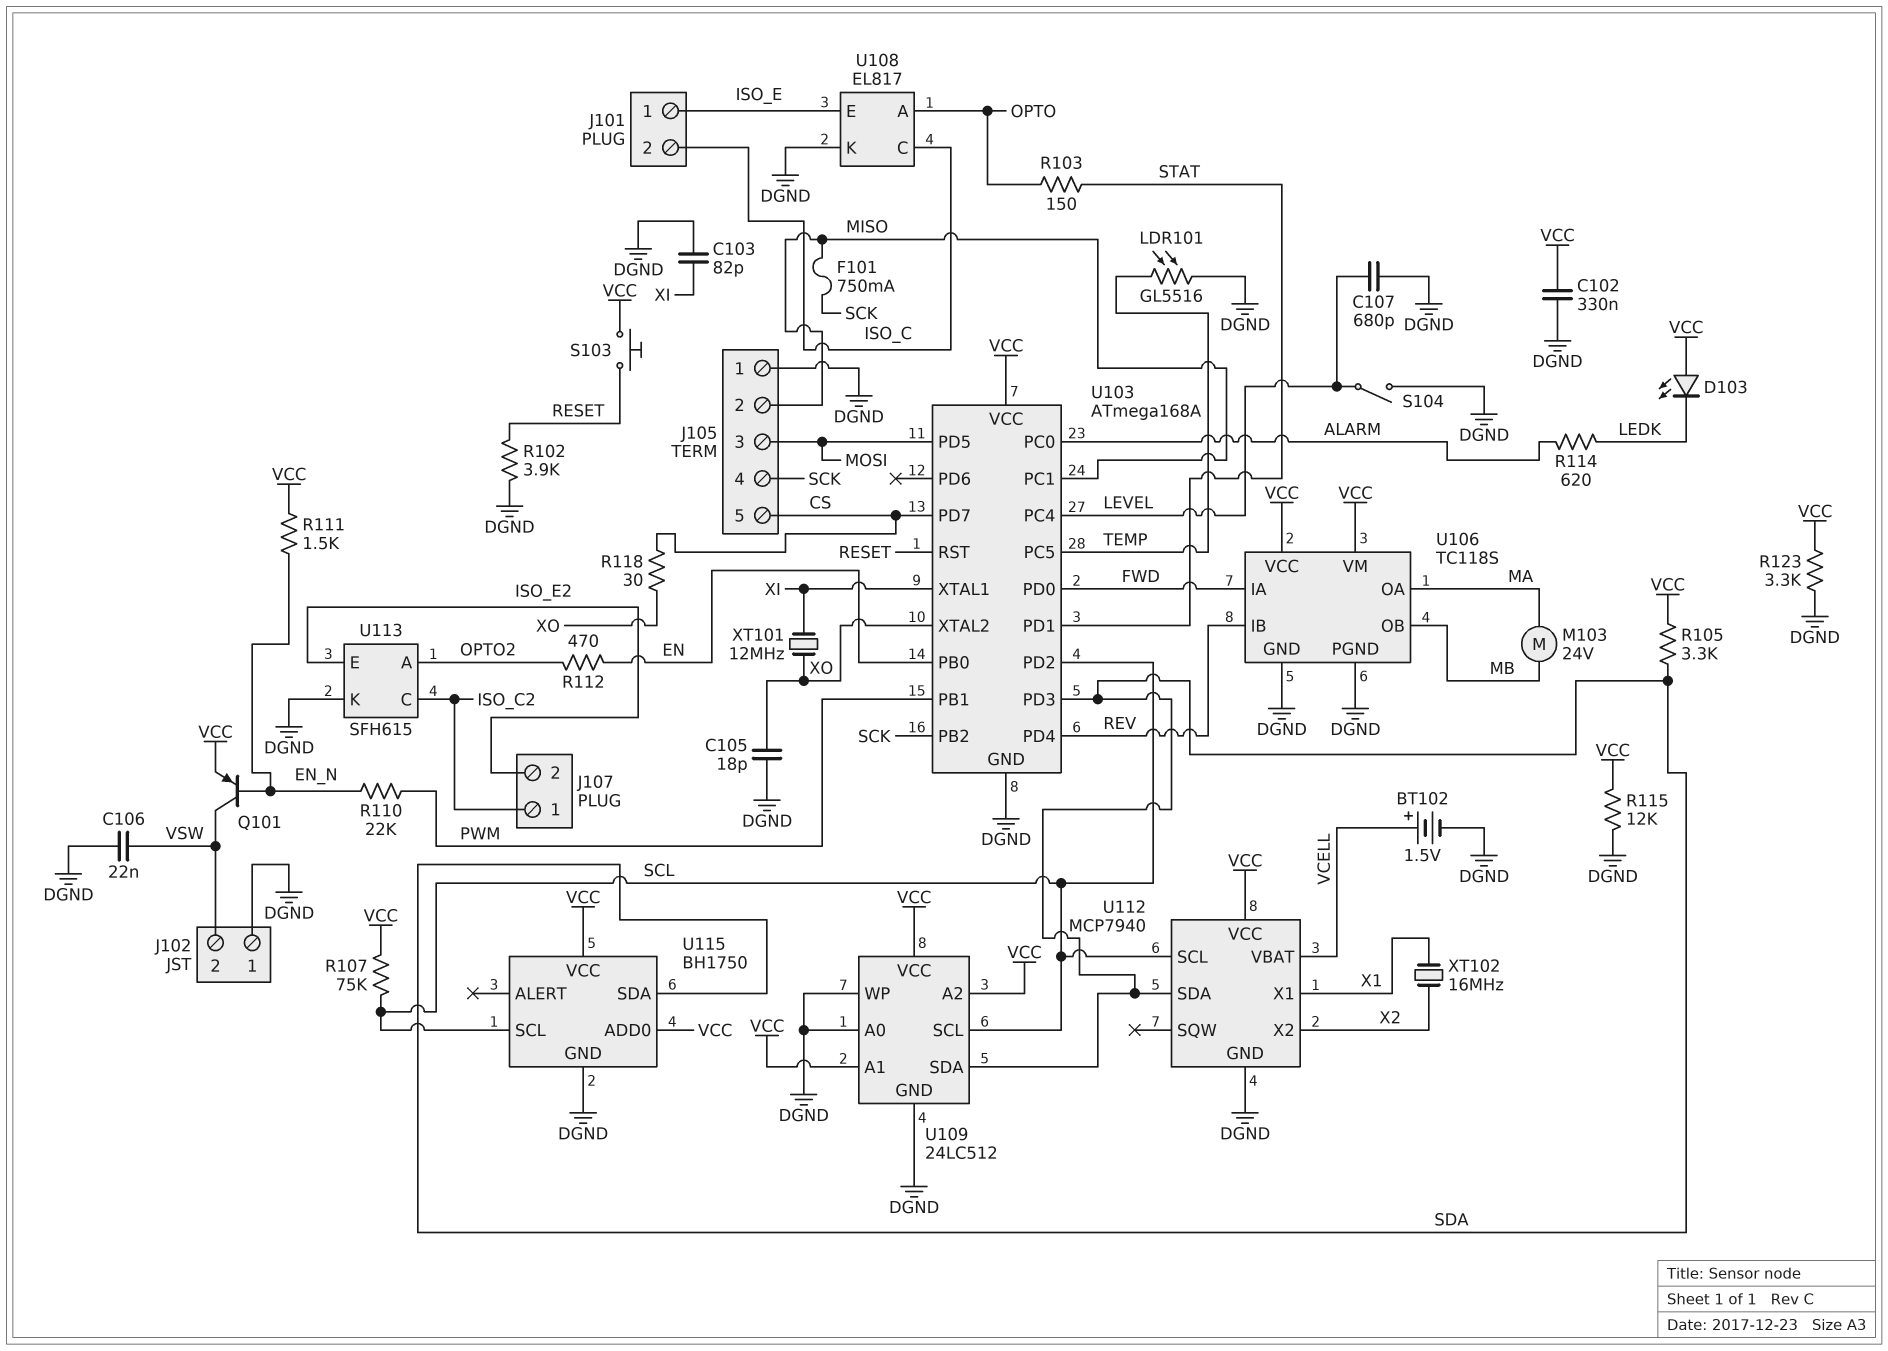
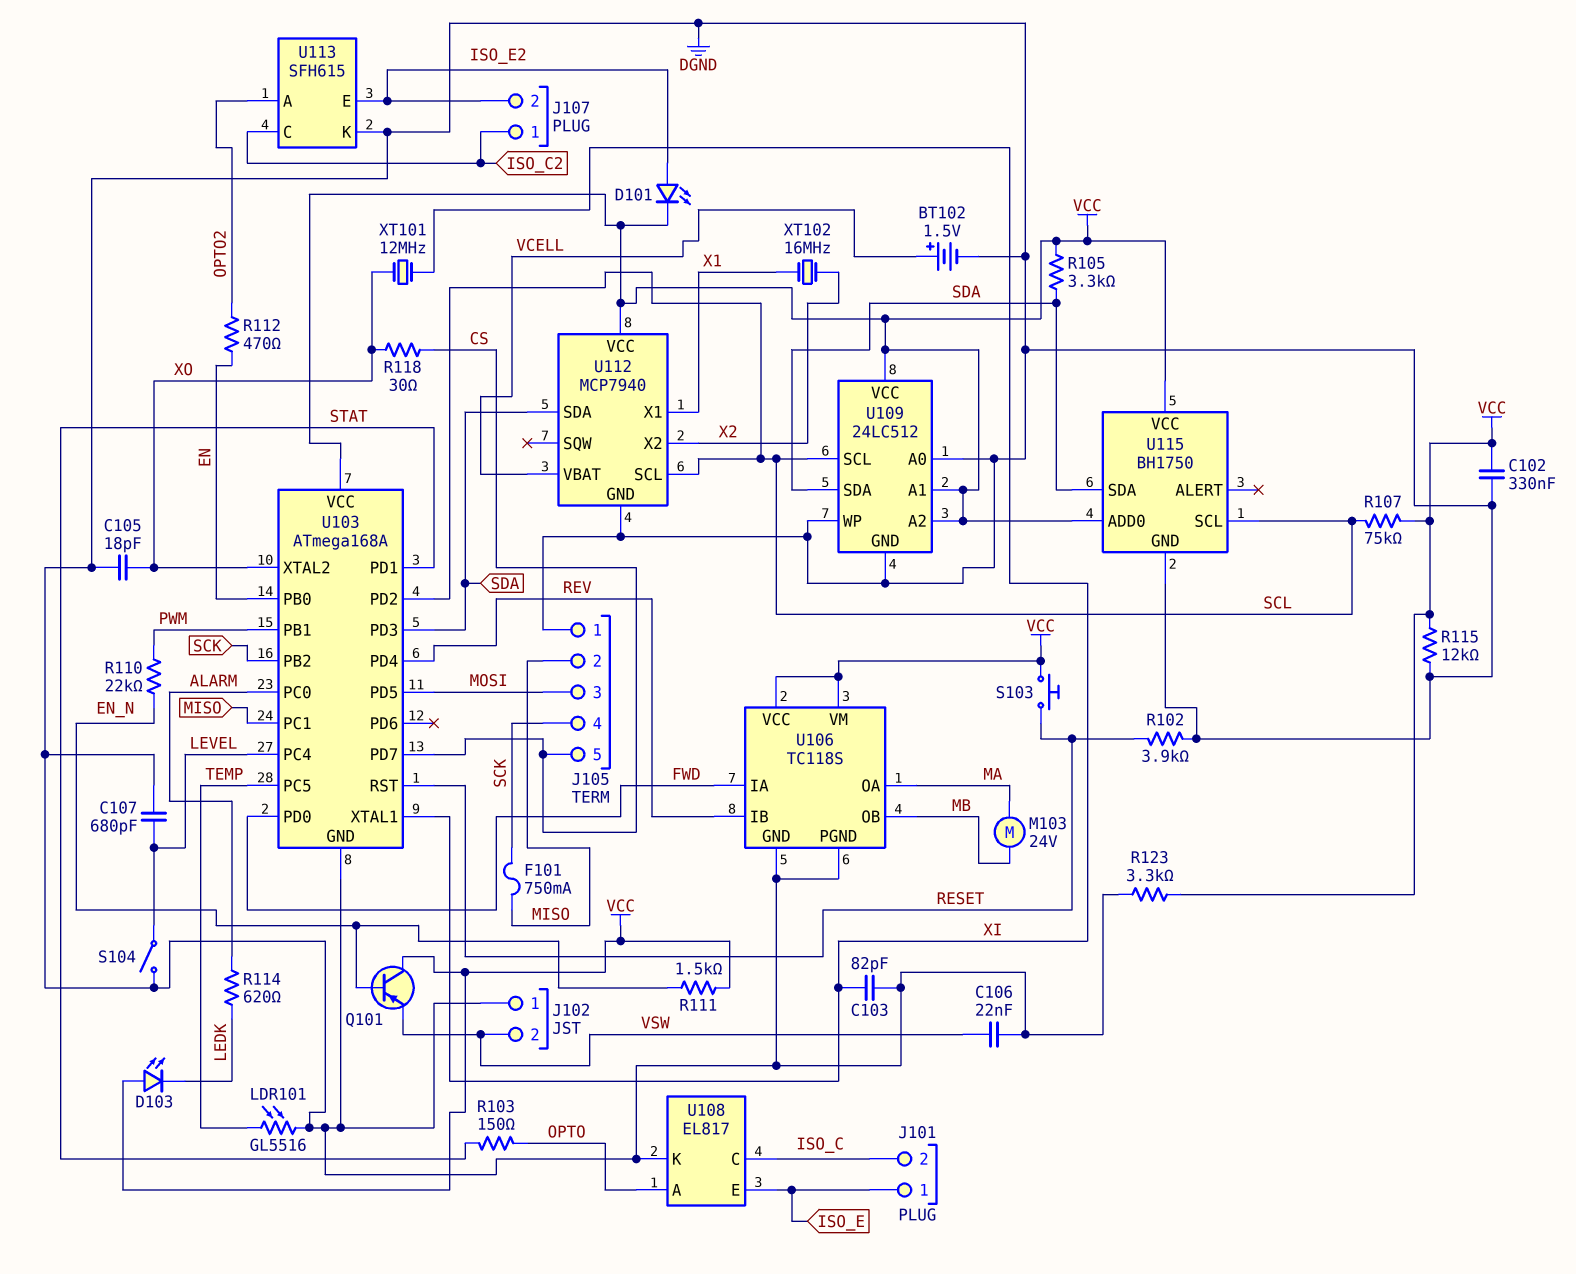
D101: none -> LED (A ISO_E2, K VCC)
Q101: PNP (B EN_N, C VSW, E VCC) -> PNP (B EN_N, C VCC, E VSW)

